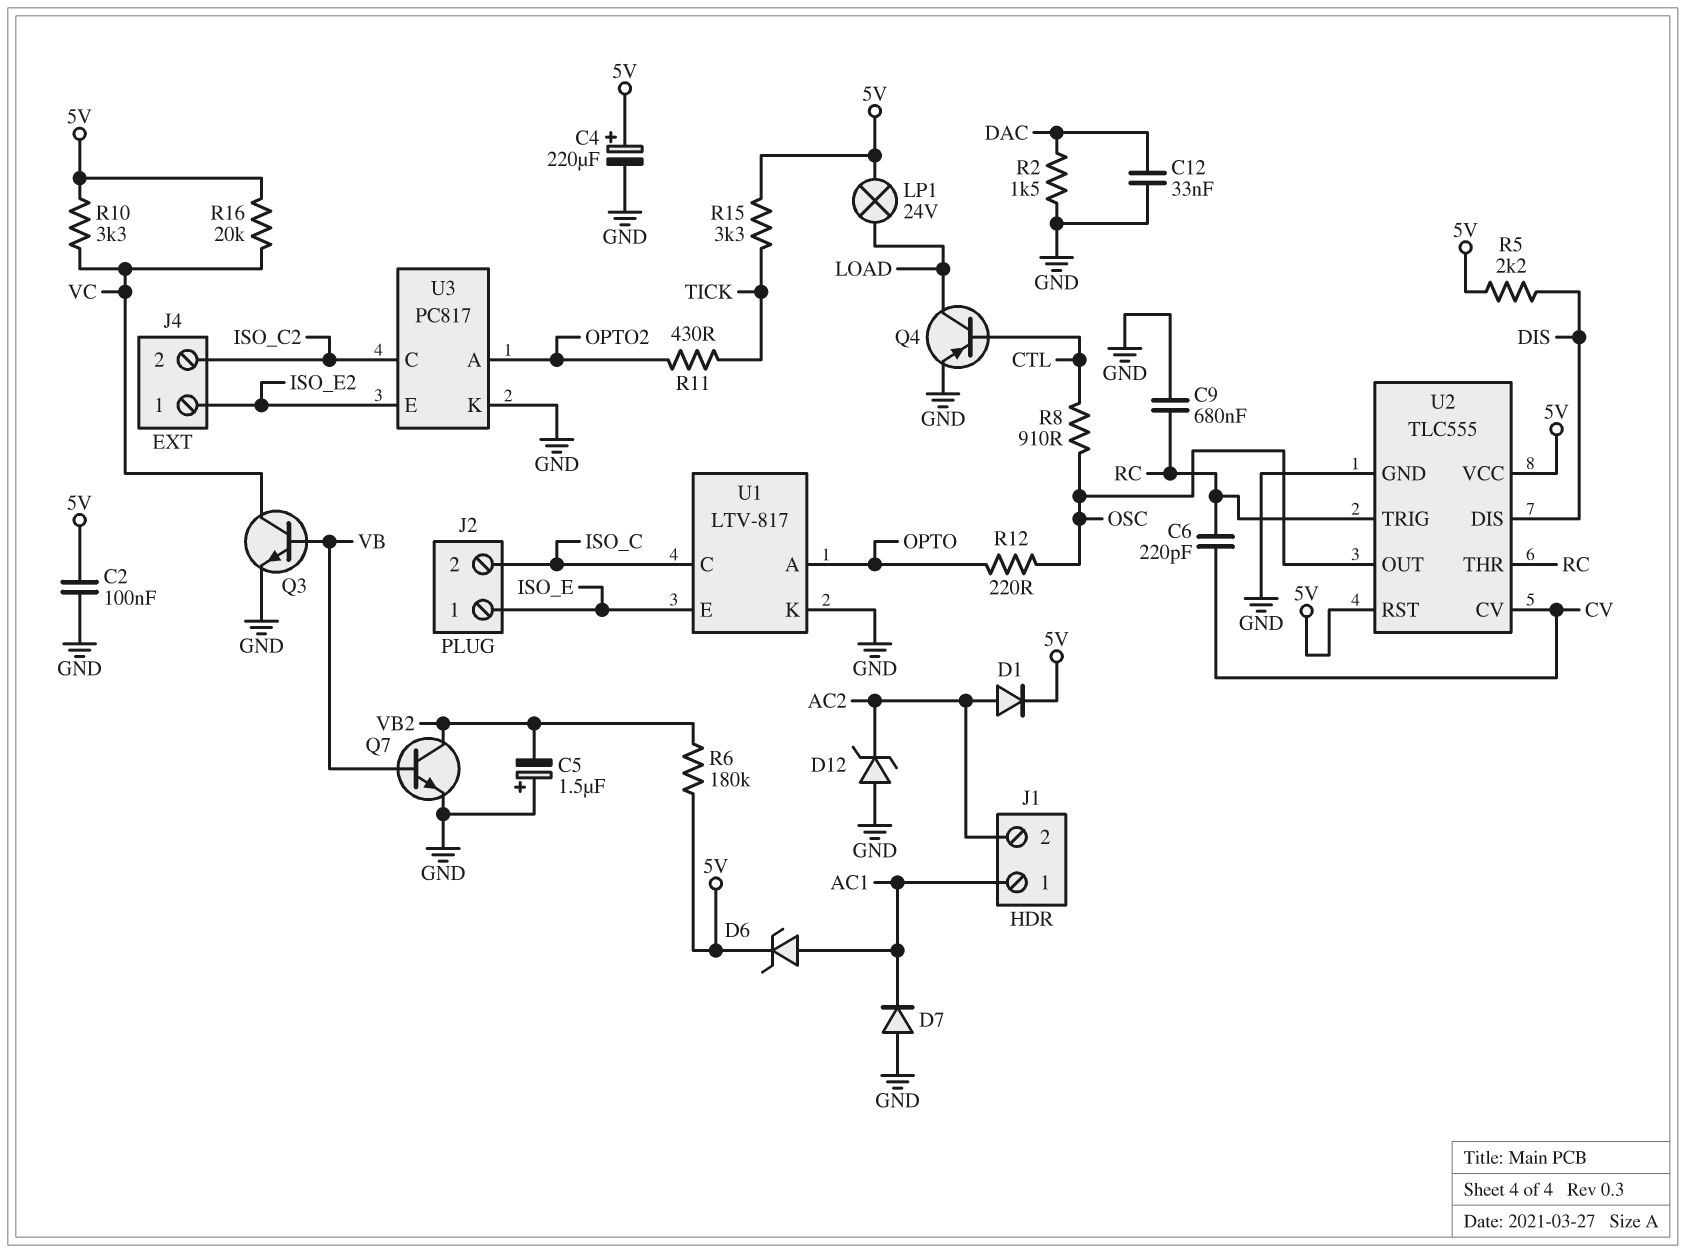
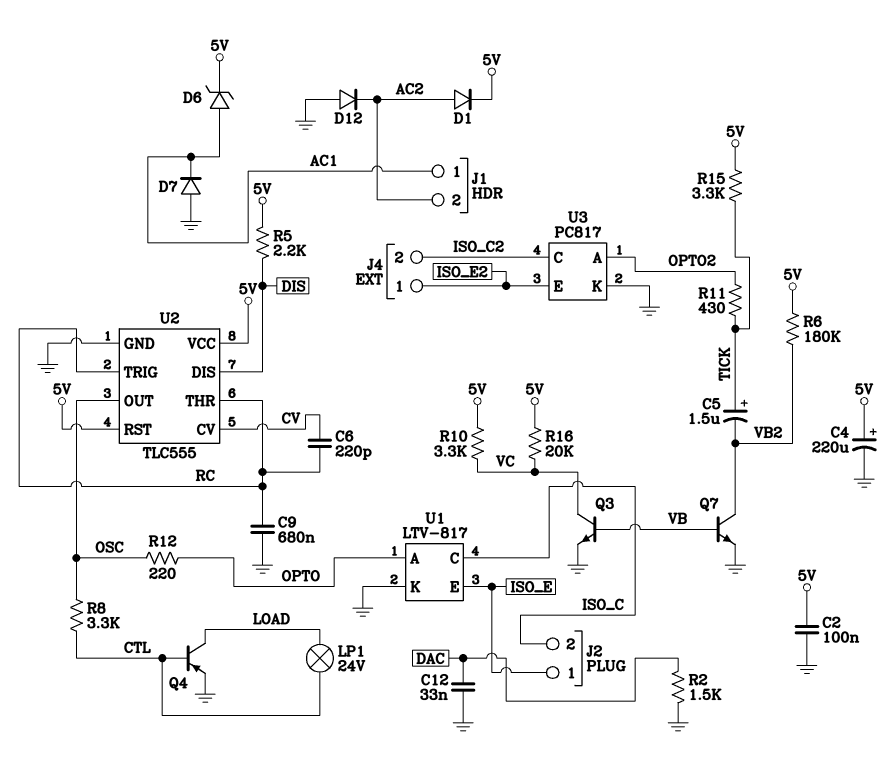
C5: 1.5uF (plus GND, minus VB2) -> 1.5uF (plus TICK, minus VB2)
D12: zener (A GND, K AC2) -> diode (A GND, K AC2)
LP1: lamp 24V (5V, LOAD) -> lamp 24V (CTL, LOAD)
R8: 910 (CTL, OSC) -> 3.3k (CTL, OSC)

